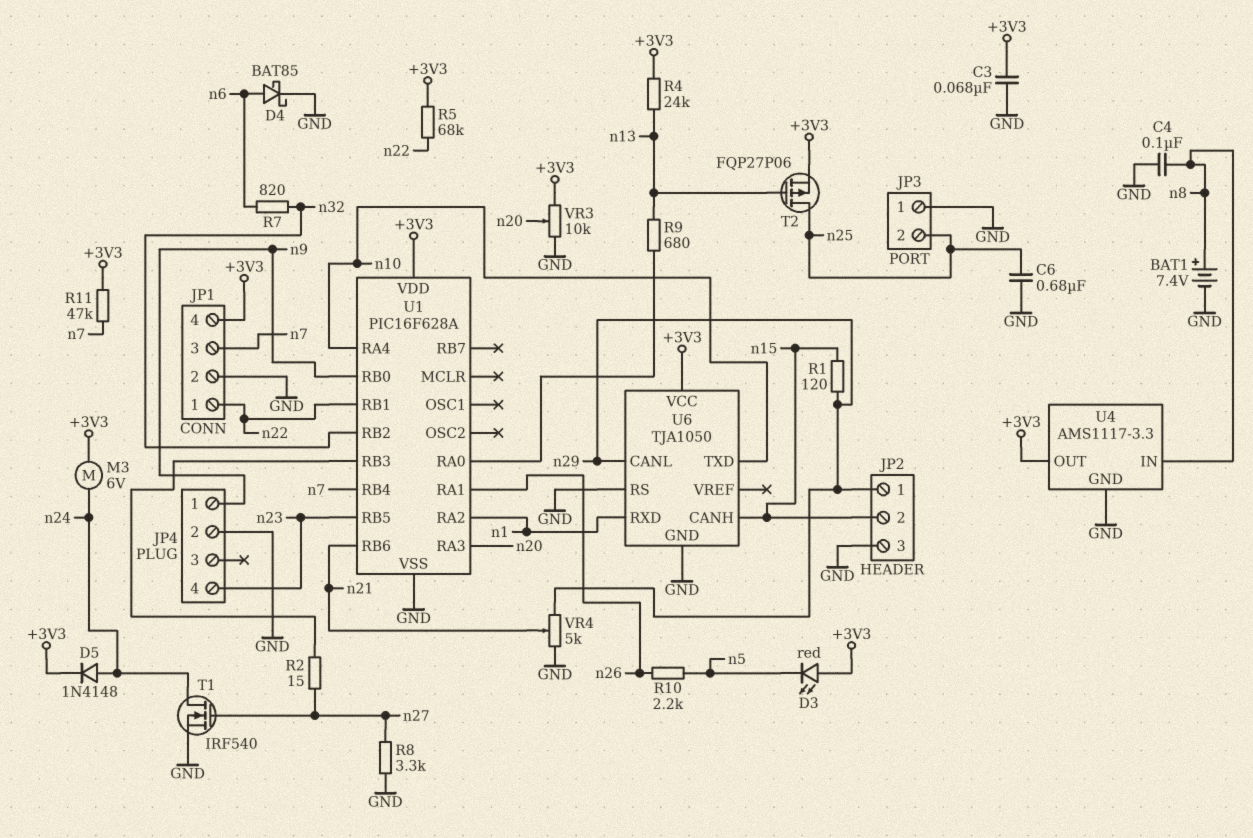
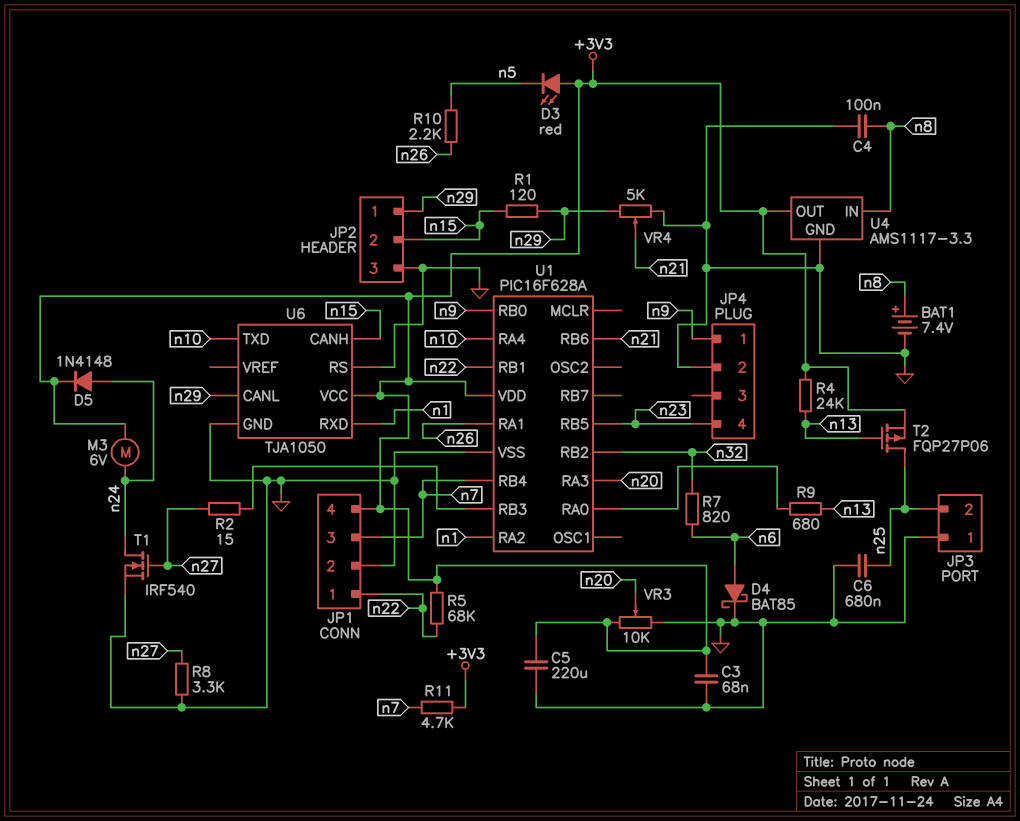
C5: none -> 220uF (+3V3, GND)
R11: 47k (+3V3, n7) -> 4.7k (+3V3, n7)

